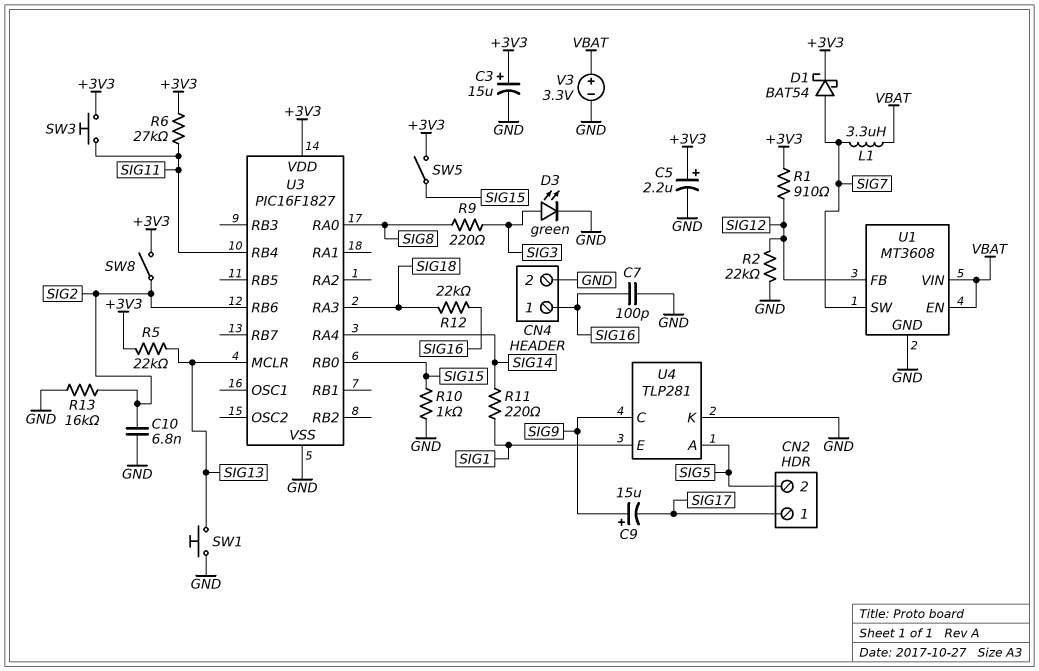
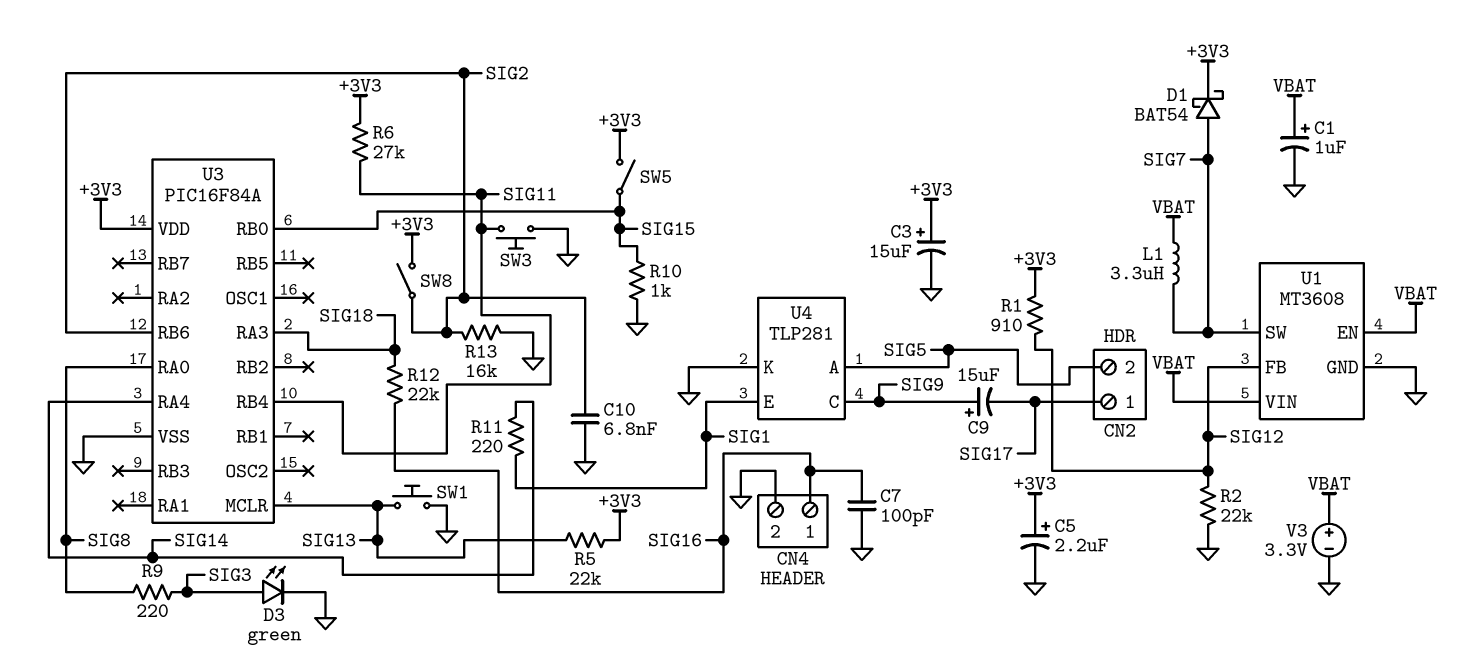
C1: none -> 1uF (plus VBAT, minus GND)
SW3: button (+3V3, SIG11) -> button (GND, SIG11)
U3: PIC16F1827 -> PIC16F84A

